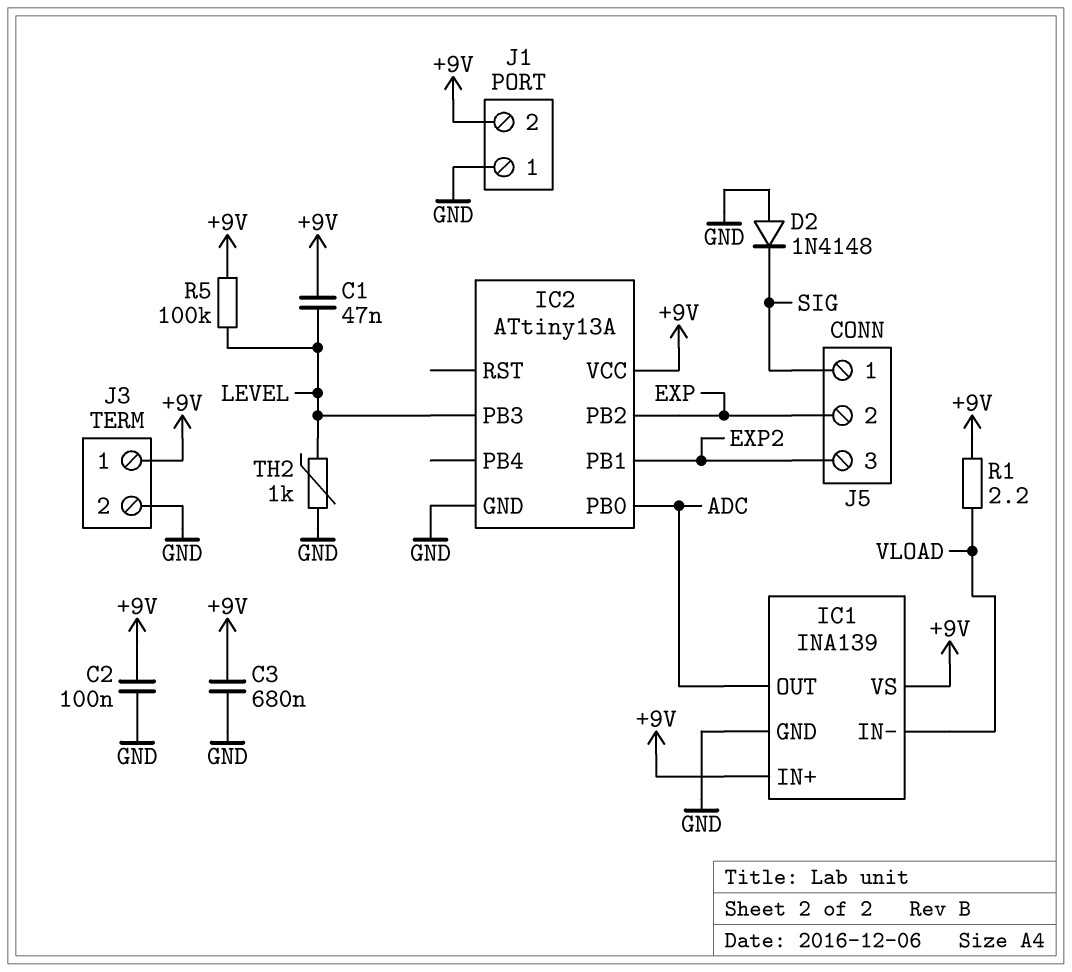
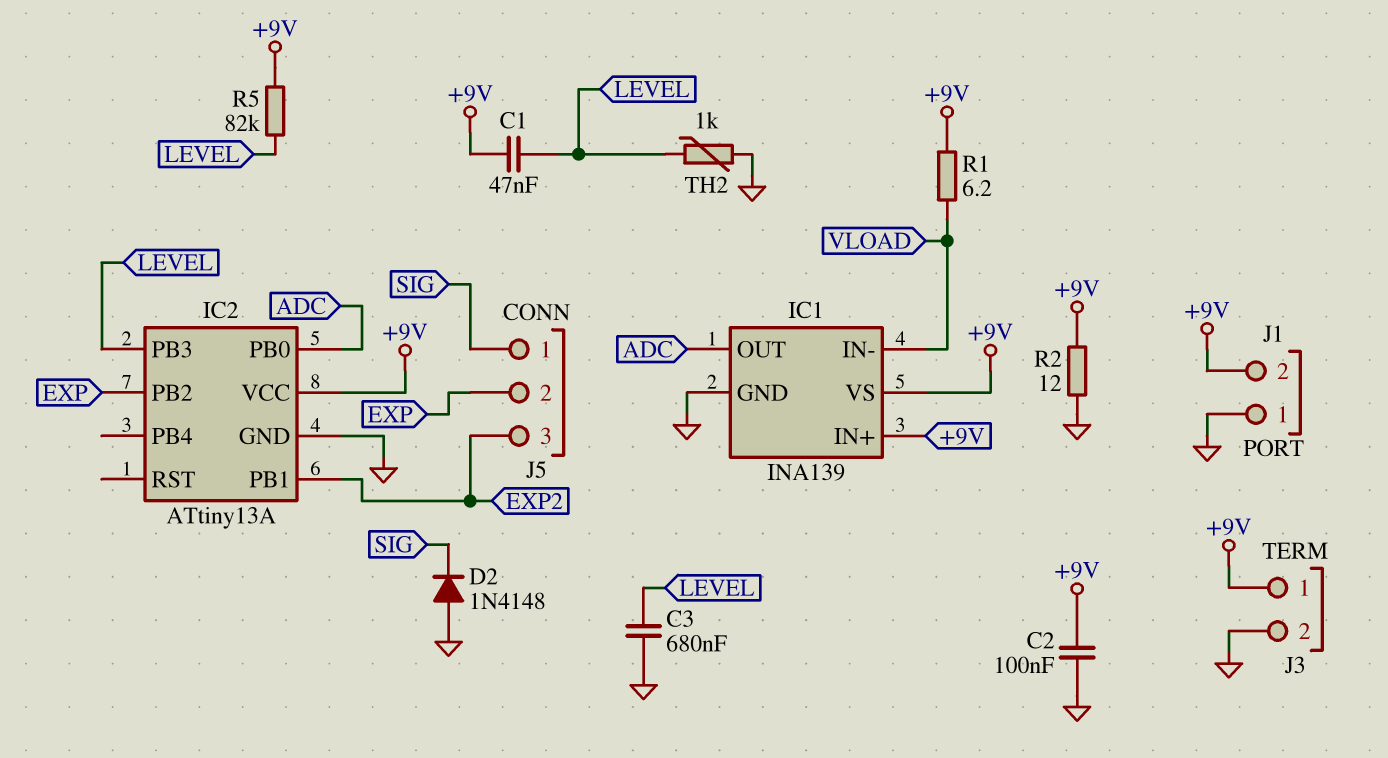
C3: 680nF (+9V, GND) -> 680nF (GND, LEVEL)
R1: 2.2 (+9V, VLOAD) -> 6.2 (+9V, VLOAD)
R2: none -> 12 (+9V, GND)
R5: 100k (+9V, LEVEL) -> 82k (+9V, LEVEL)

